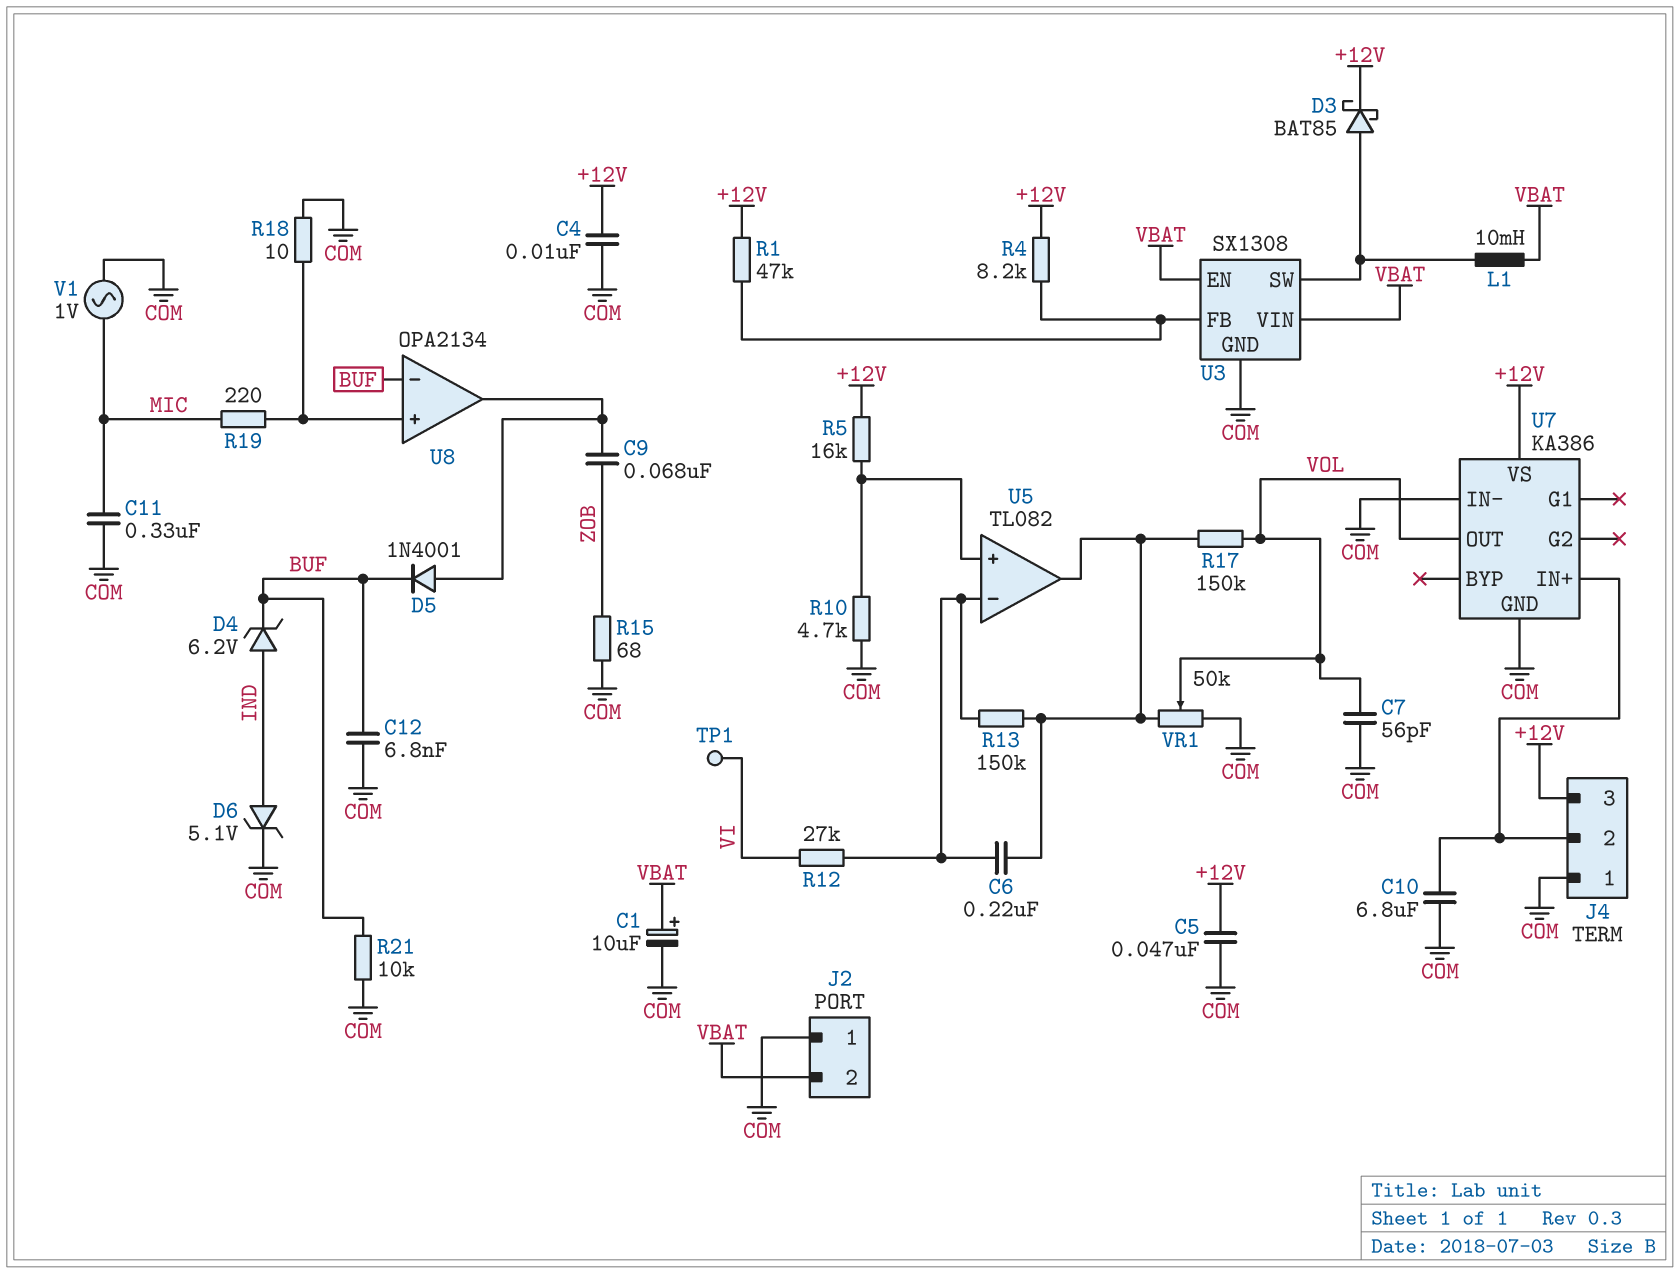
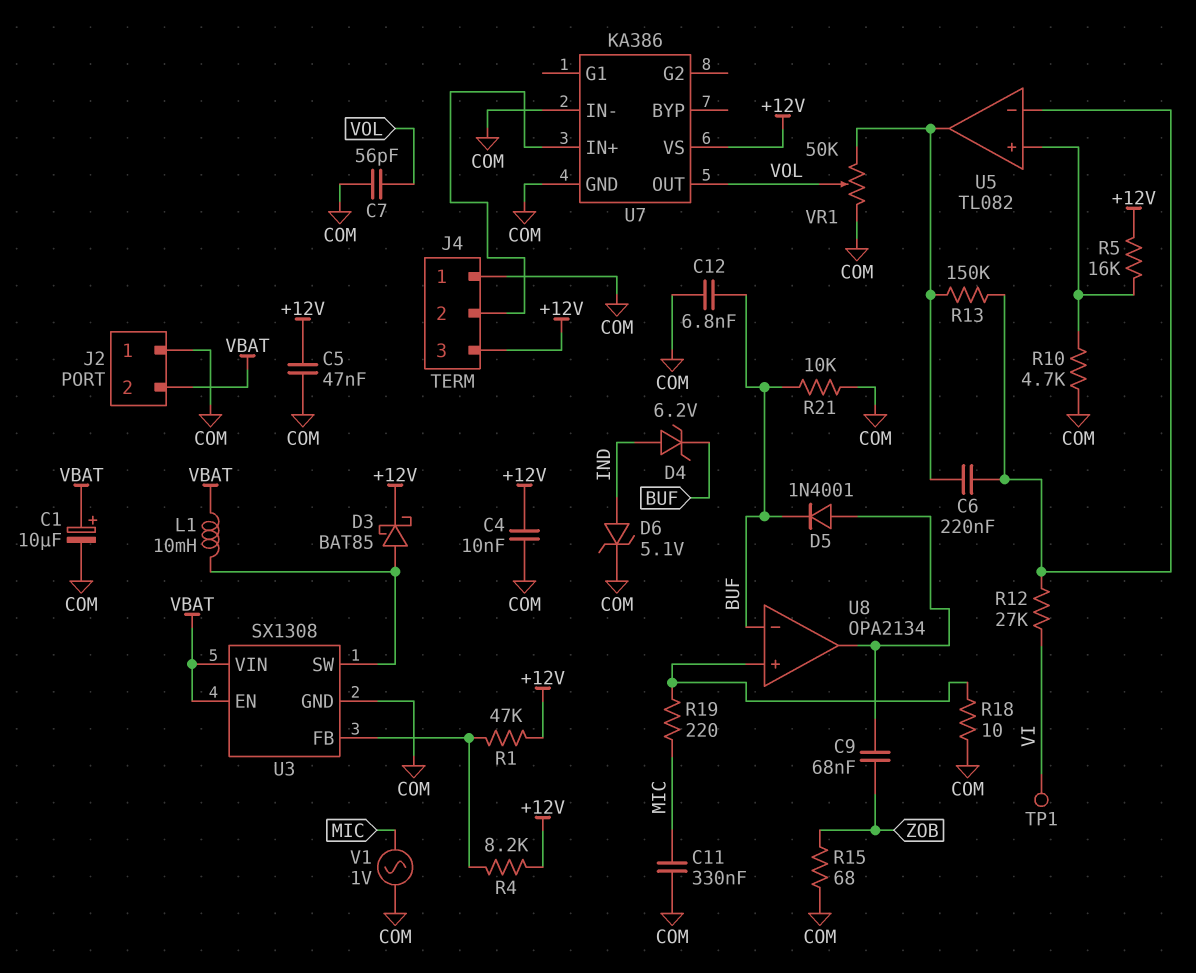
C10: 6.8uF (COM, J4/2) -> none
R17: 150k (U5/out, VOL) -> none

